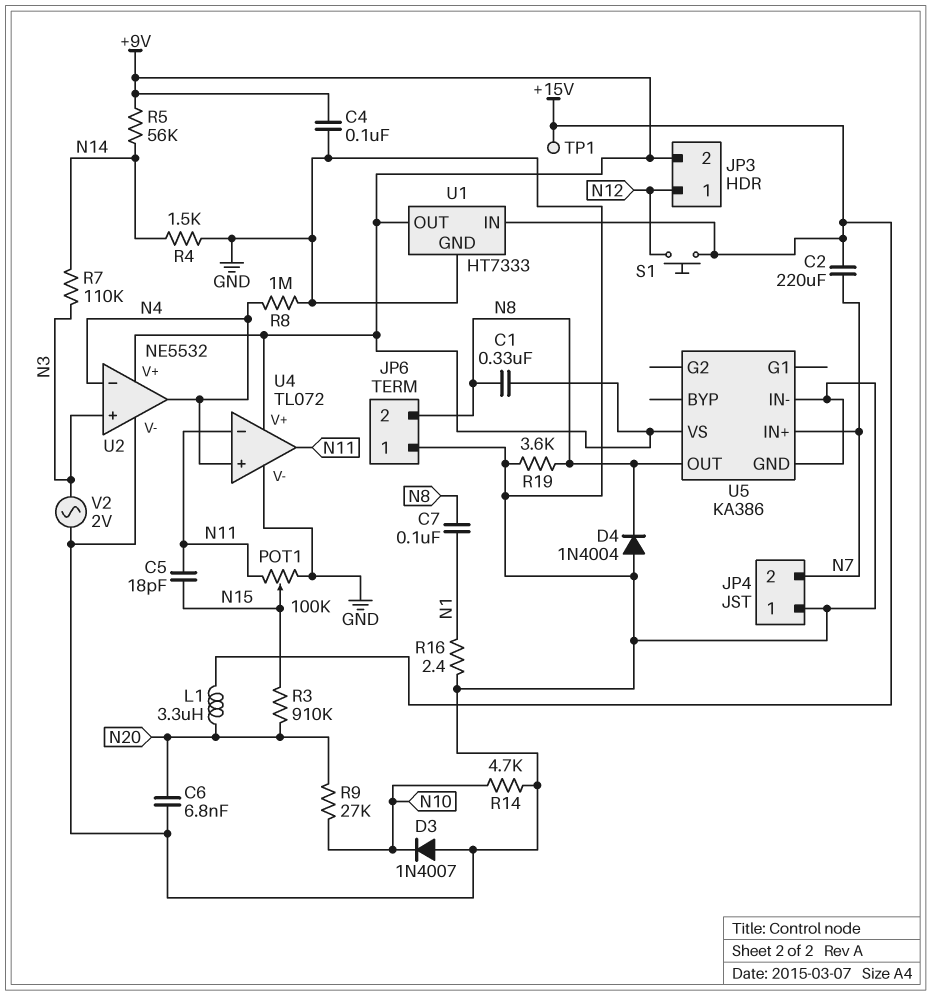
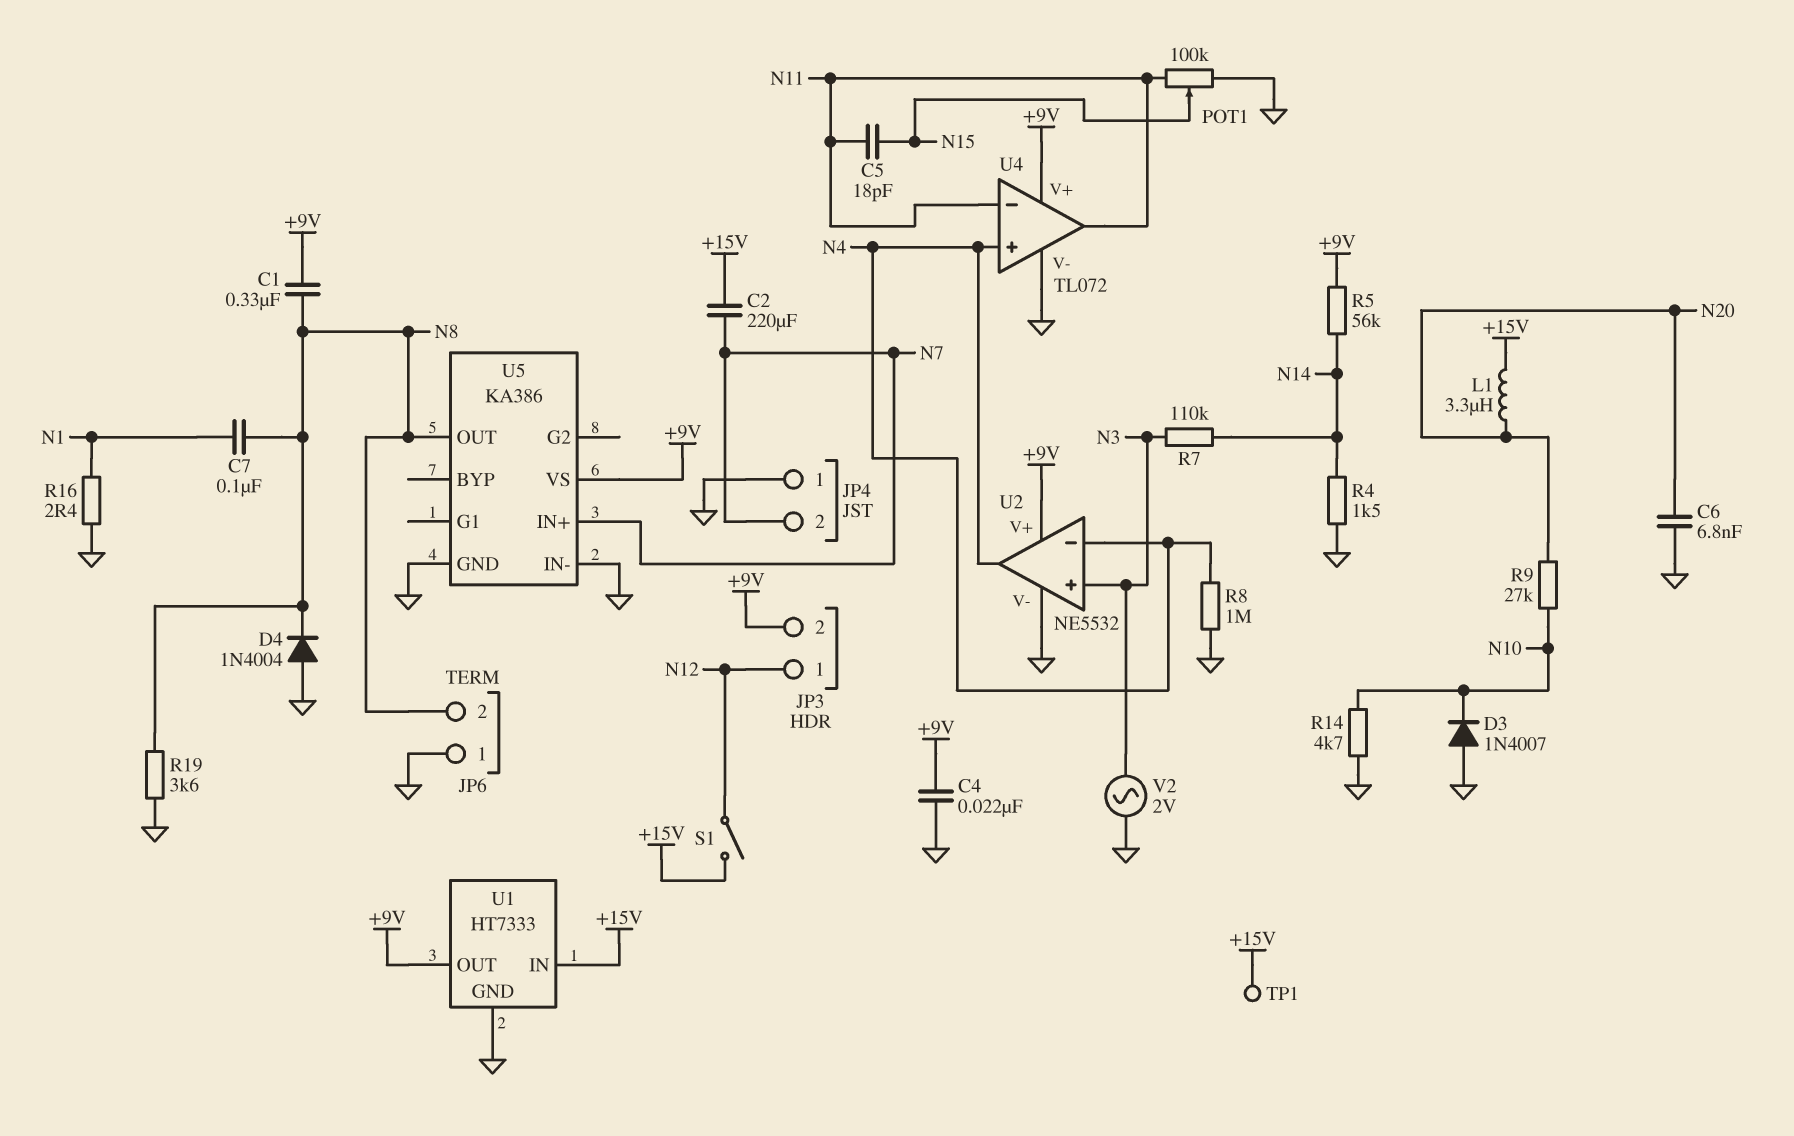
C4: 100nF (+9V, GND) -> 22nF (+9V, GND)
R3: 910k (N15, N20) -> none
S1: button (+15V, N12) -> switch (+15V, N12)

